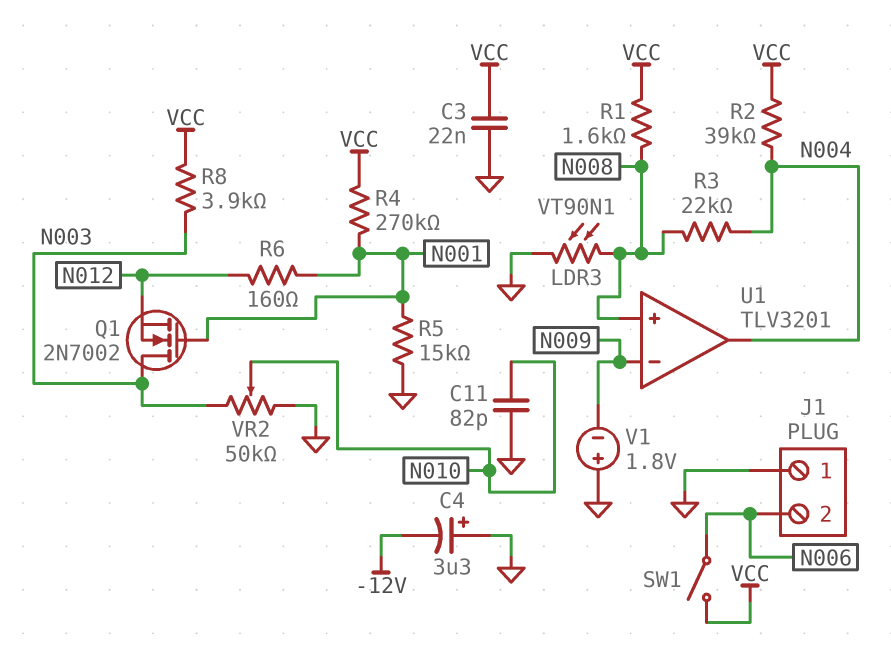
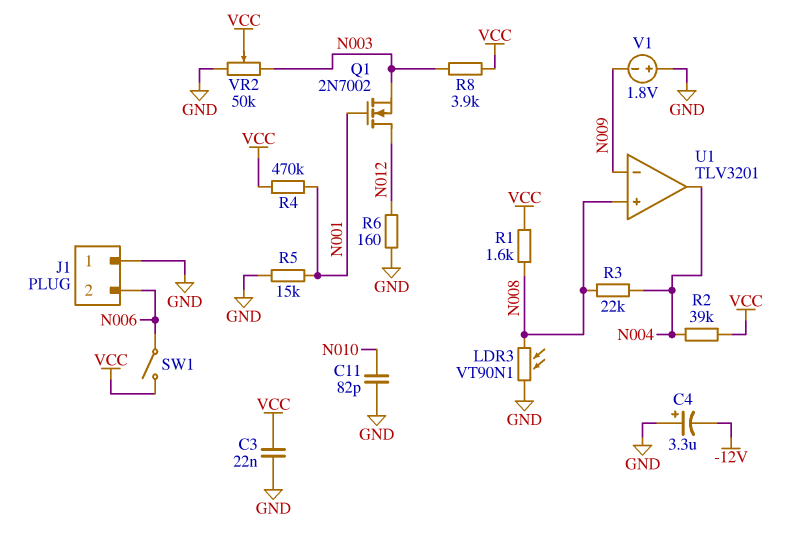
Q1: NMOS 2N7002 (G N001, D N003, S N012) -> NMOS 2N7002 (G N001, D N012, S N003)
R4: 270k (N001, VCC) -> 470k (N001, VCC)
R6: 160 (N001, N012) -> 160 (GND, N012)
VR2: 50k (GND, N003, wiper N010) -> 50k (GND, N003, wiper VCC)

